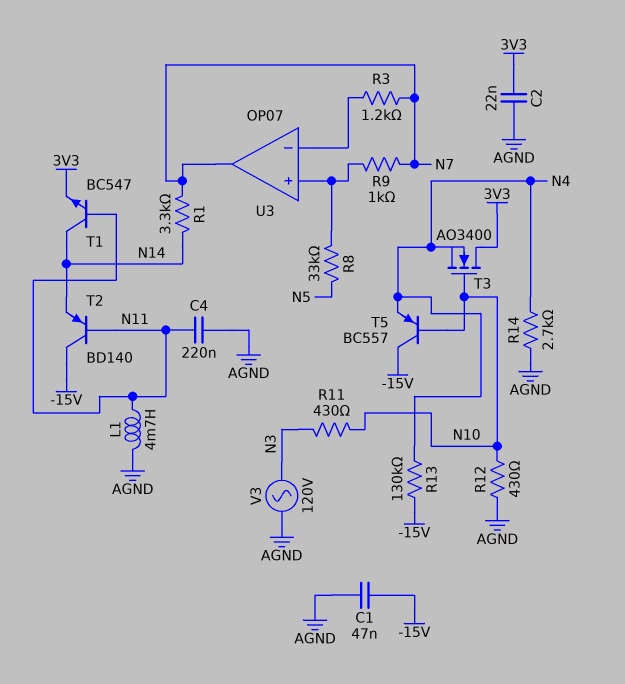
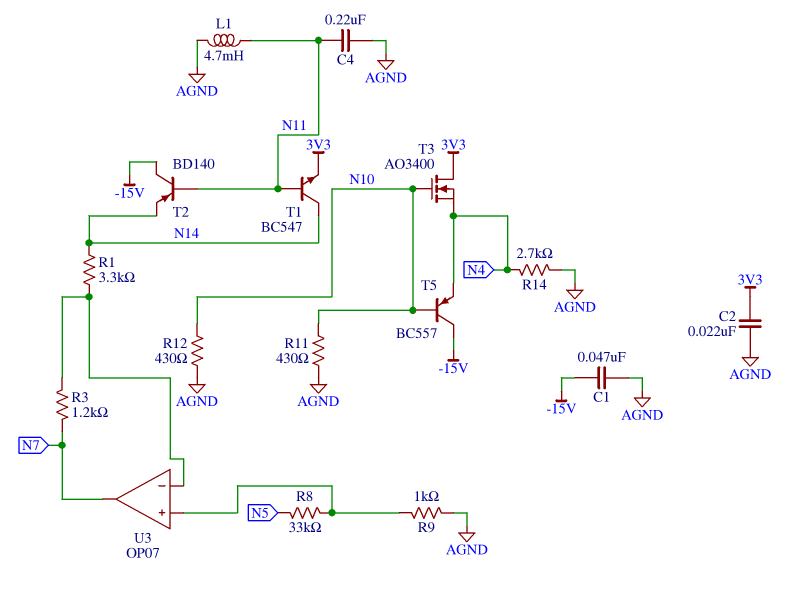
R1: 3.3k (N7, N14) -> 3.3k (N14, U3/in-)
R9: 1k (N7, U3/in+) -> 1k (AGND, U3/in+)
R11: 430 (N3, N10) -> 430 (AGND, N10)
R13: 130k (-15V, N4) -> none
V3: AC 120V (AGND, N3) -> none

